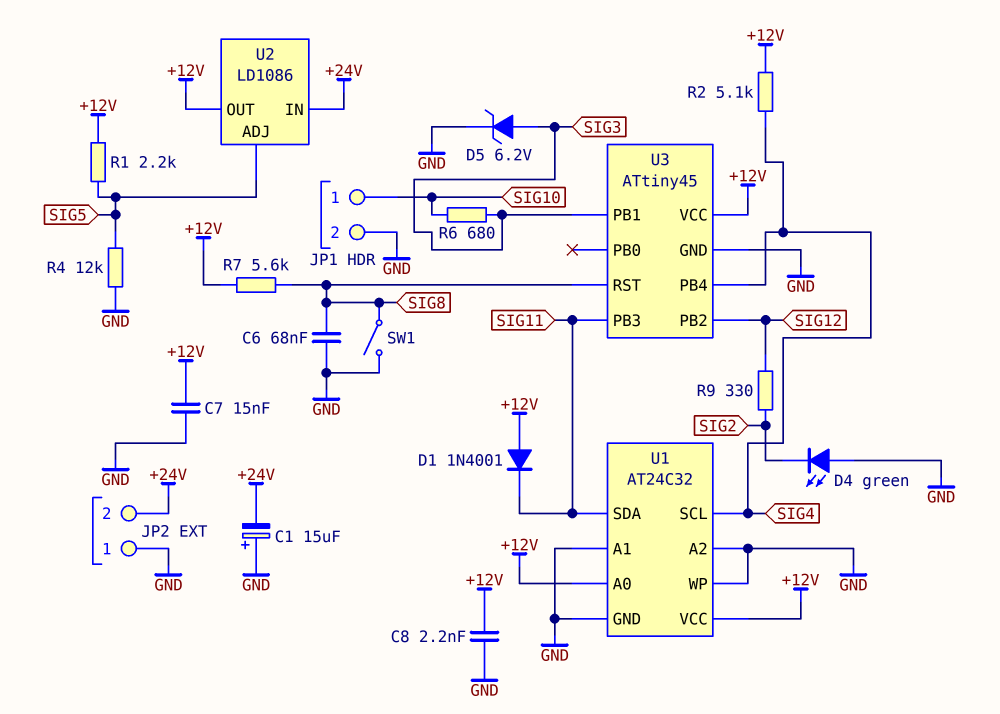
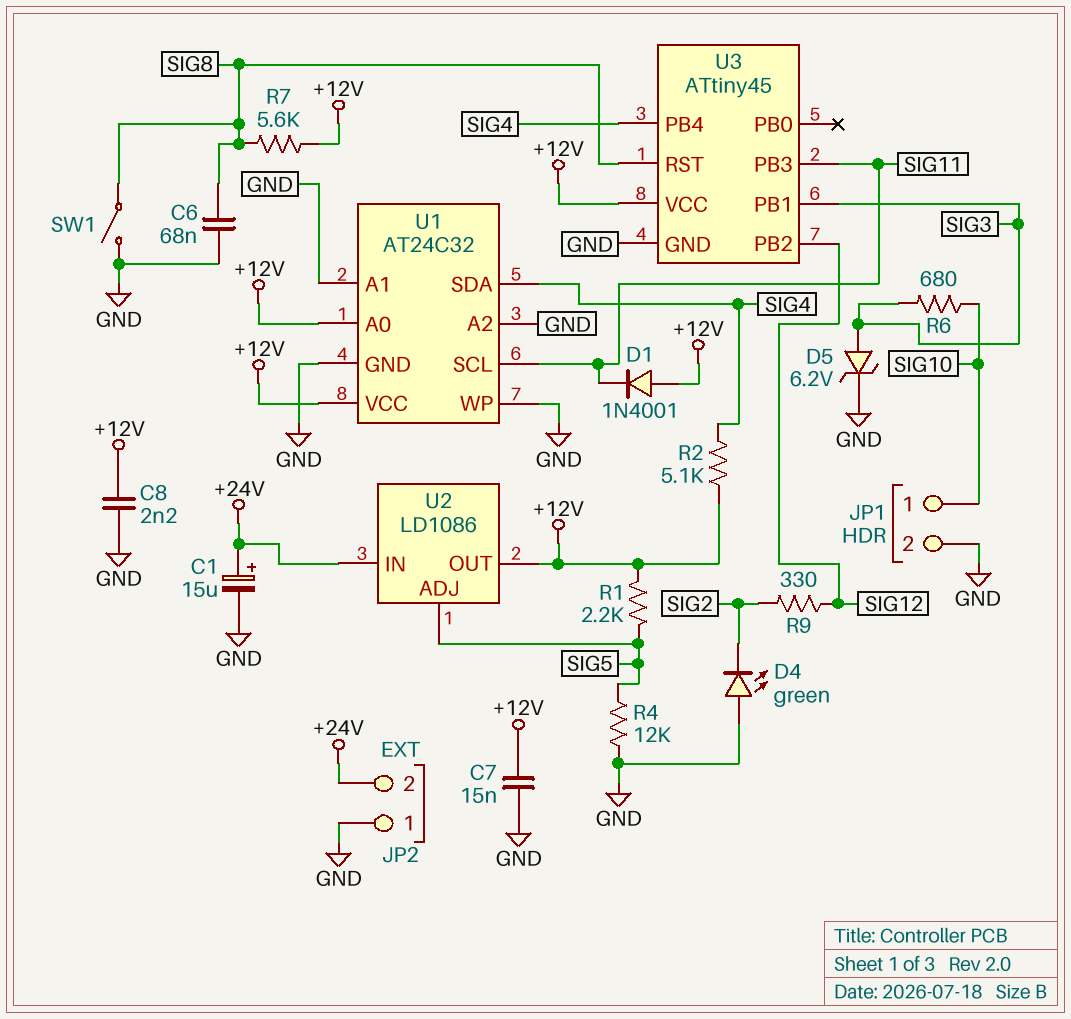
C1: 15uF (plus GND, minus +24V) -> 15uF (plus +24V, minus GND)
U1 pin SCL: SIG4 -> SIG11
U1 pin SDA: SIG11 -> SIG4

